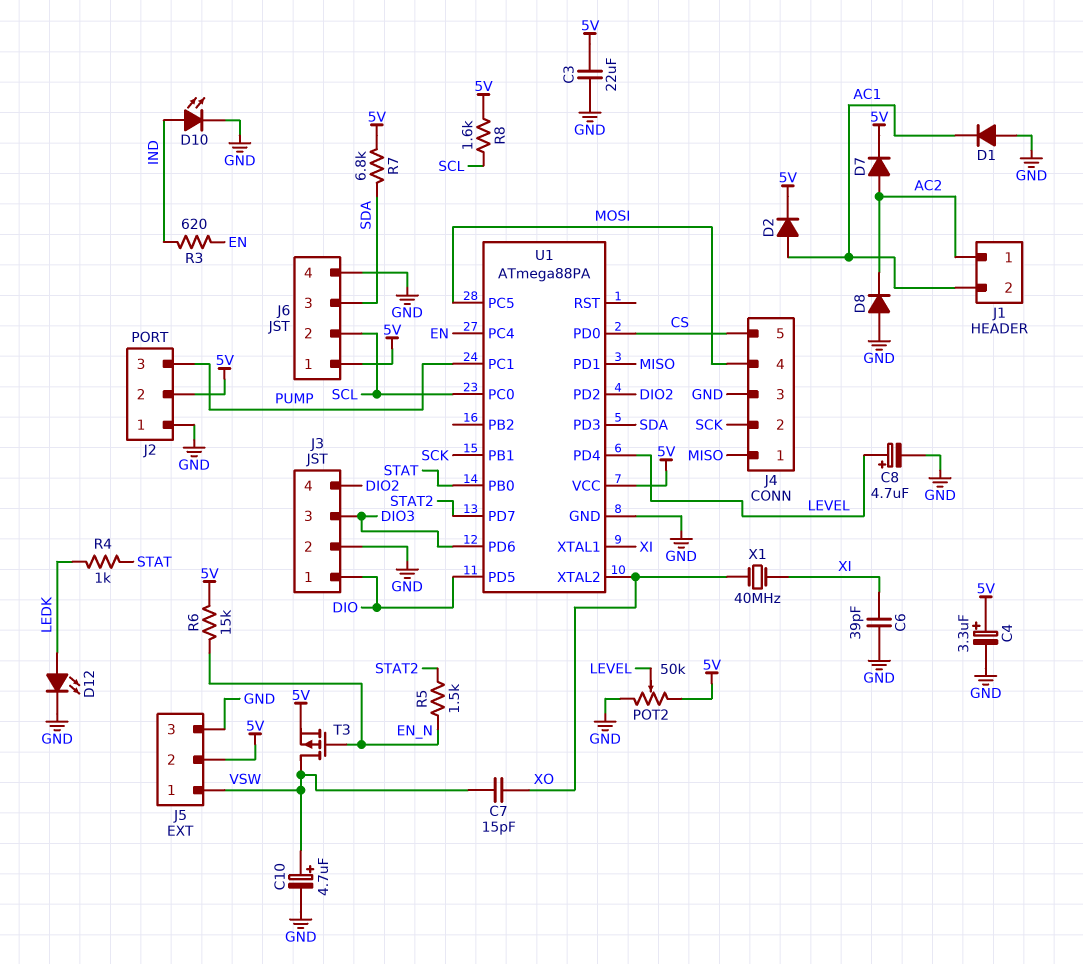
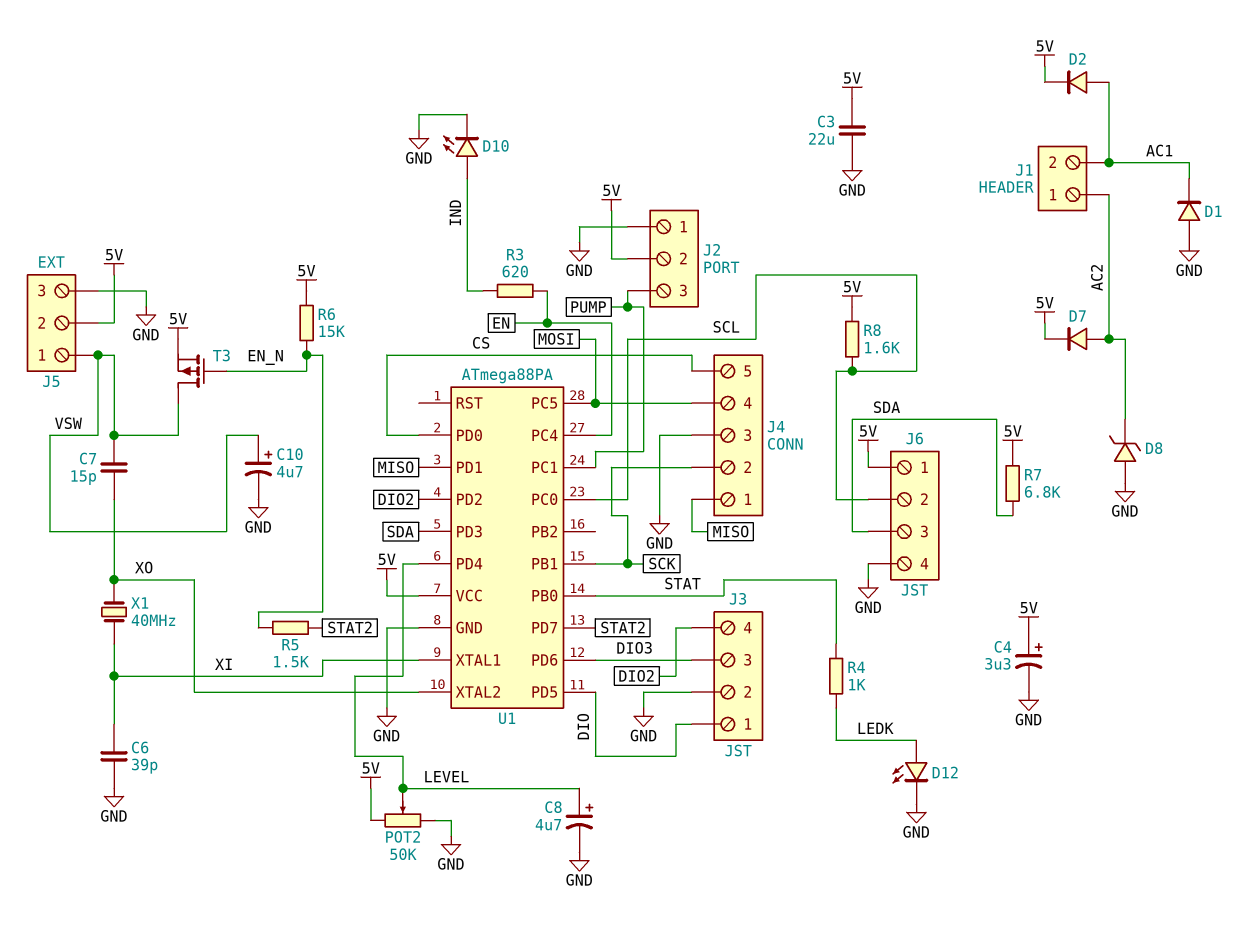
D8: diode (A GND, K AC2) -> zener (A GND, K AC2)

